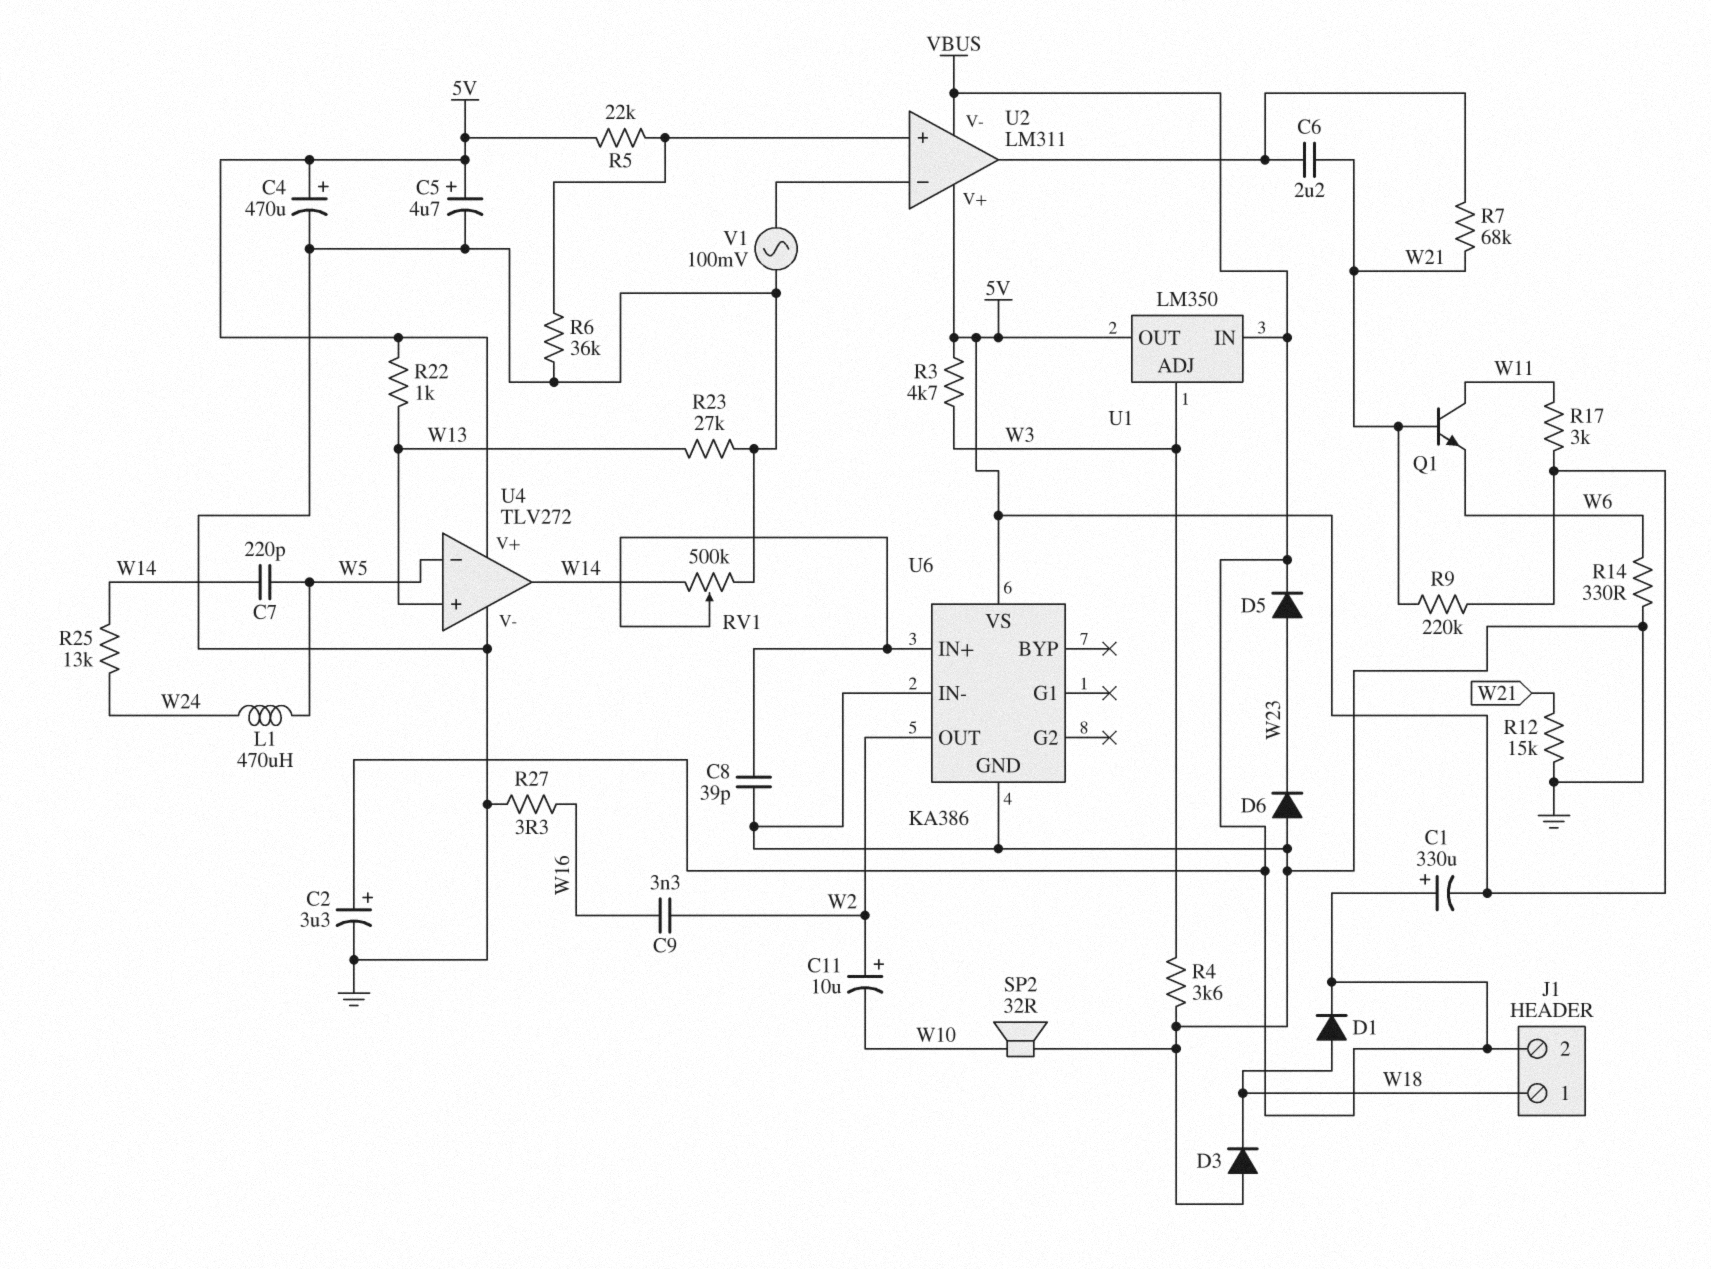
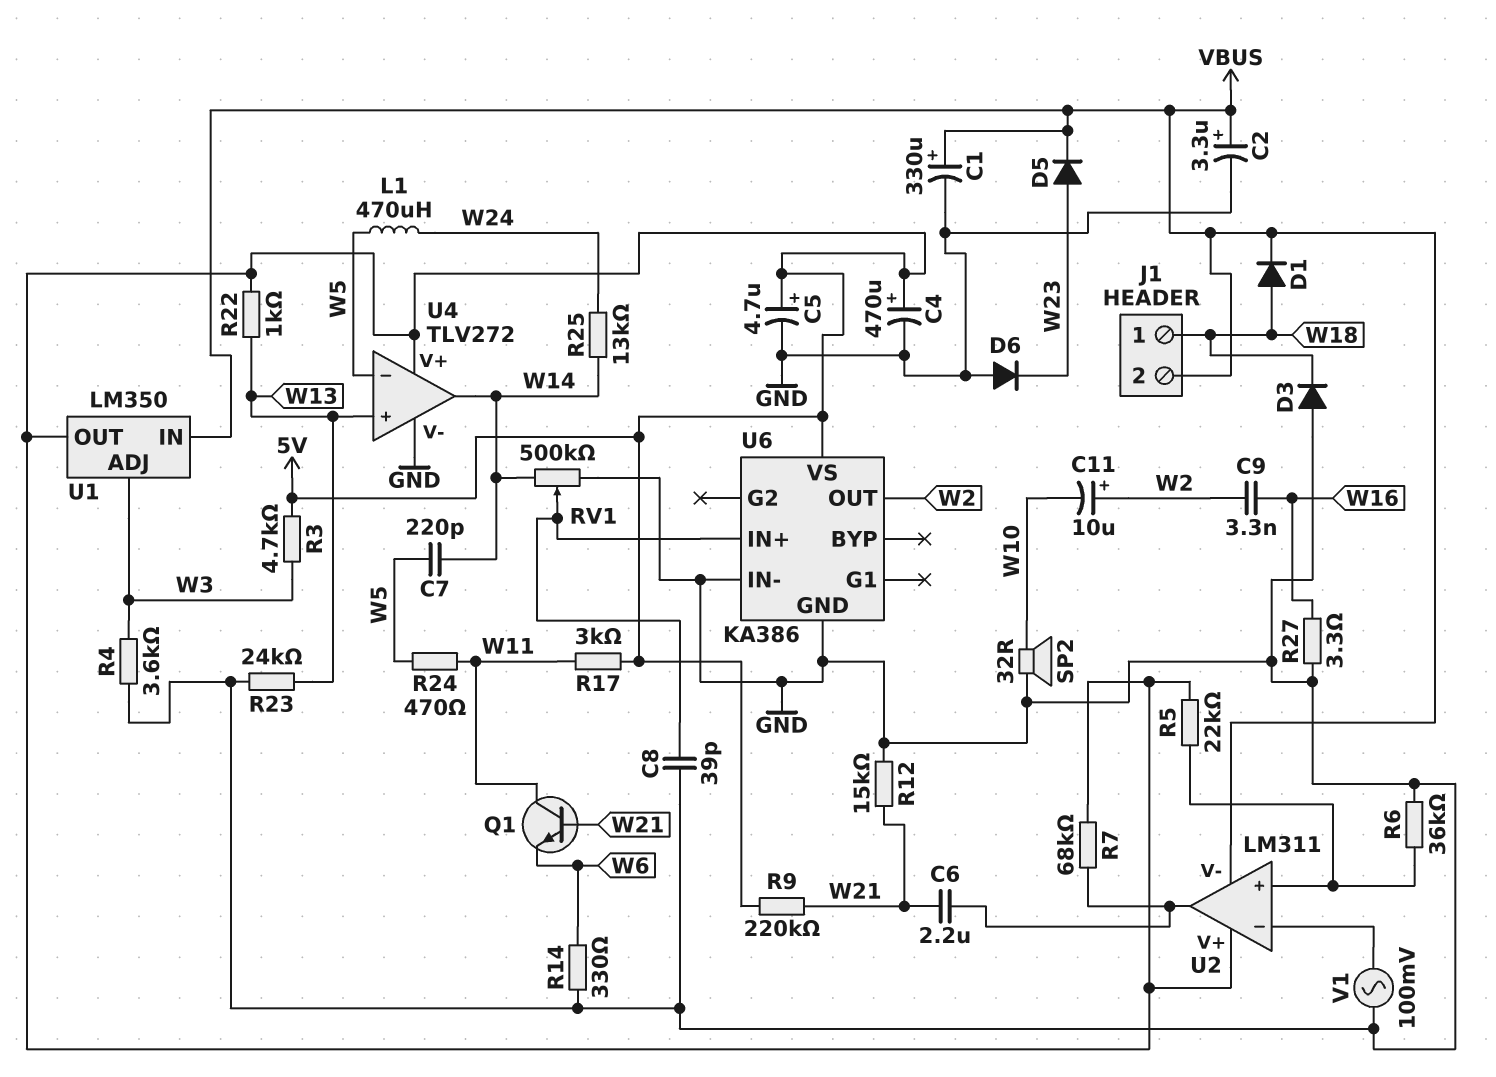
C1: 330uF (plus VBUS, minus 5V) -> 330uF (plus VBUS, minus GND)
R7: 68k (U2/out, W21) -> 68k (5V, U2/out)
R23: 27k (GND, W13) -> 24k (GND, W13)
R24: none -> 470 (W5, W11)

